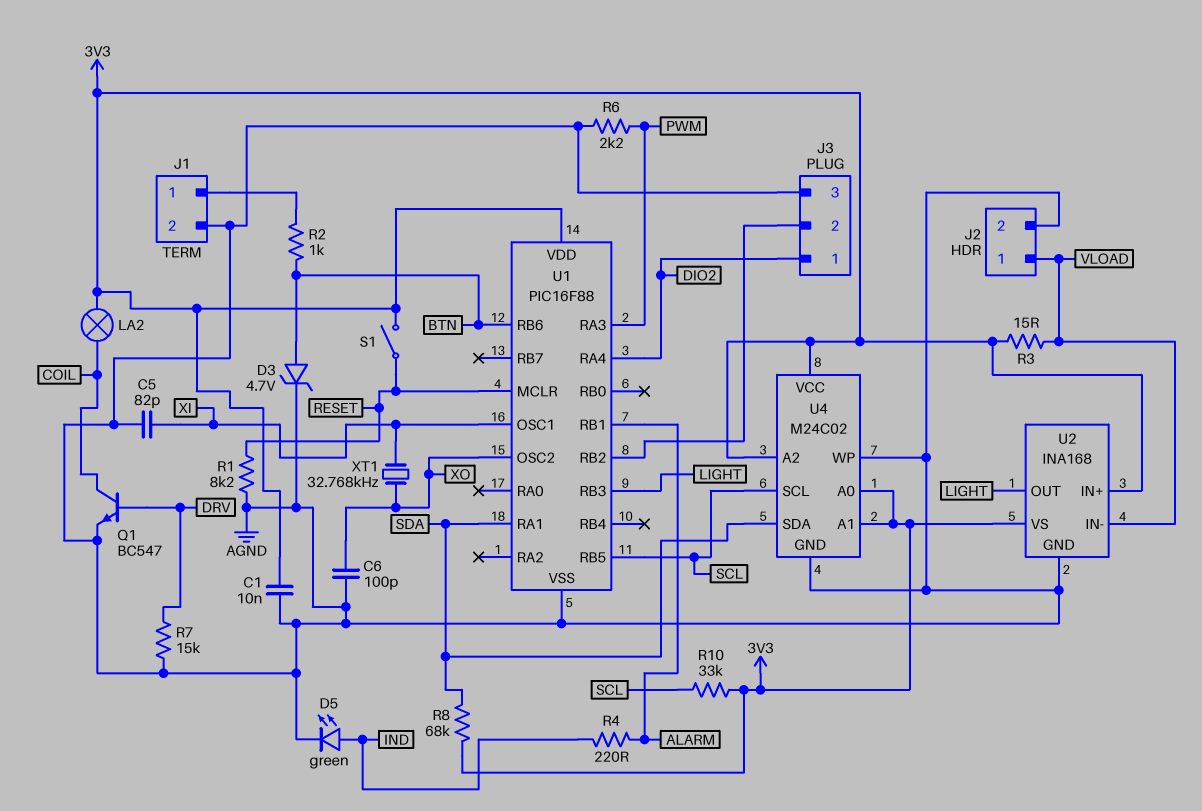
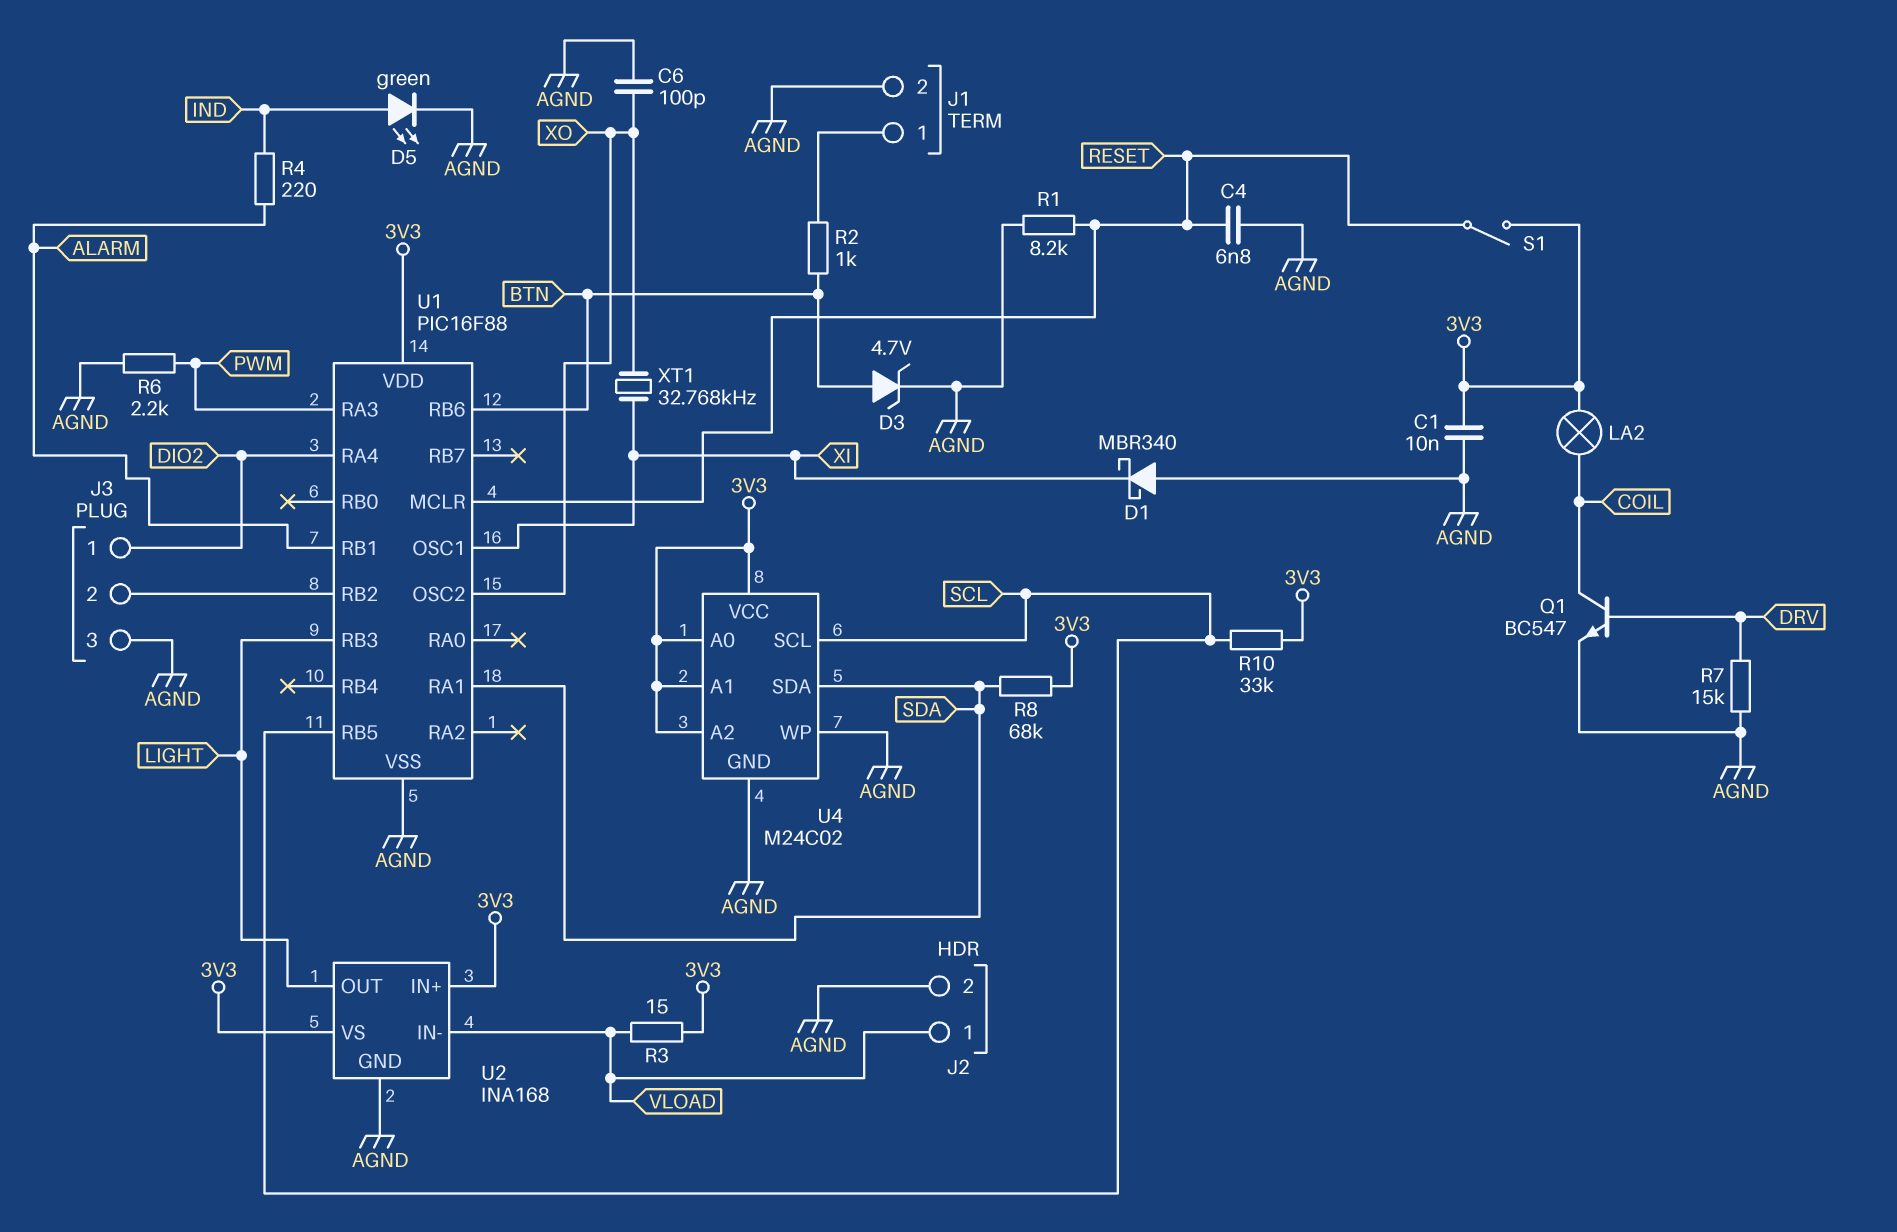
C4: none -> 6.8nF (AGND, RESET)
C5: 82pF (AGND, XI) -> none
D1: none -> schottky MBR340 (A AGND, K XI)

